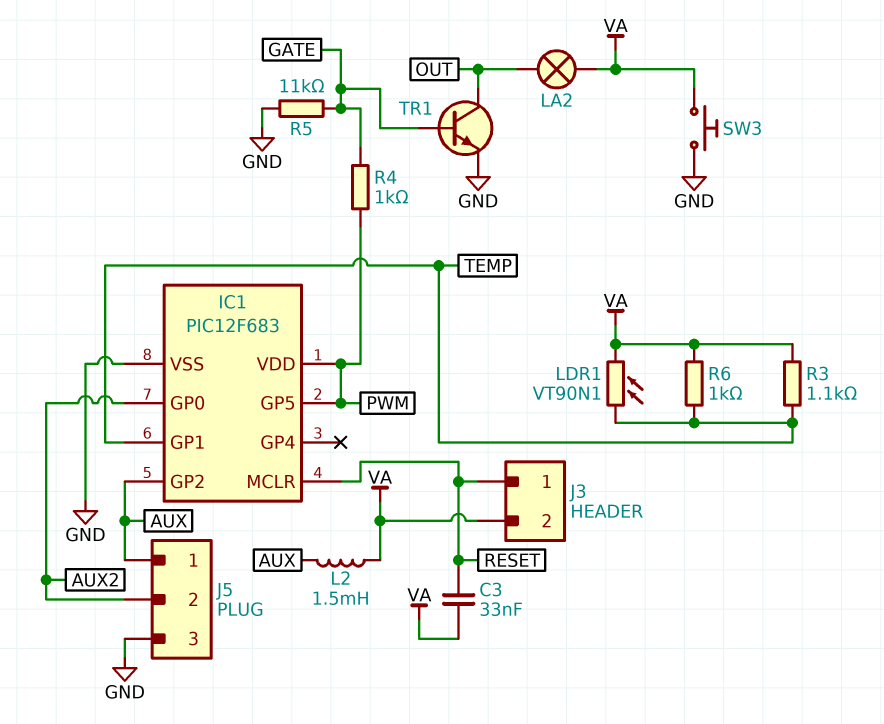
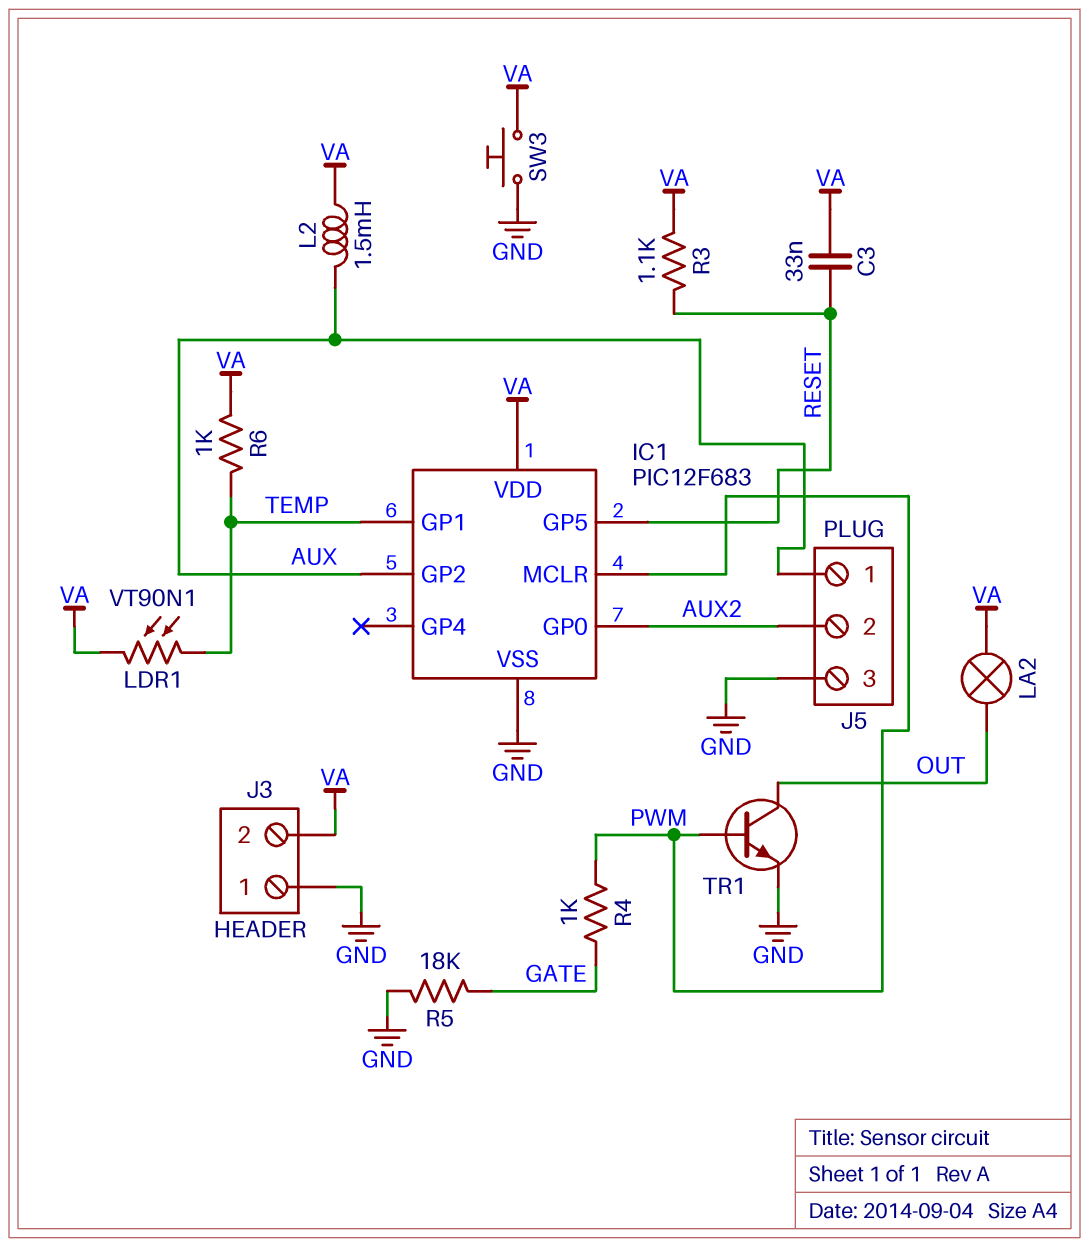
IC1 pin GP5: PWM -> RESET
IC1 pin MCLR: RESET -> PWM
IC1 pin VDD: PWM -> VA
J3 pin 1: RESET -> GND
R3: 1.1k (TEMP, VA) -> 1.1k (RESET, VA)
R5: 11k (GATE, GND) -> 18k (GATE, GND)
TR1: NPN (B GATE, C OUT, E GND) -> NPN (B PWM, C OUT, E GND)

